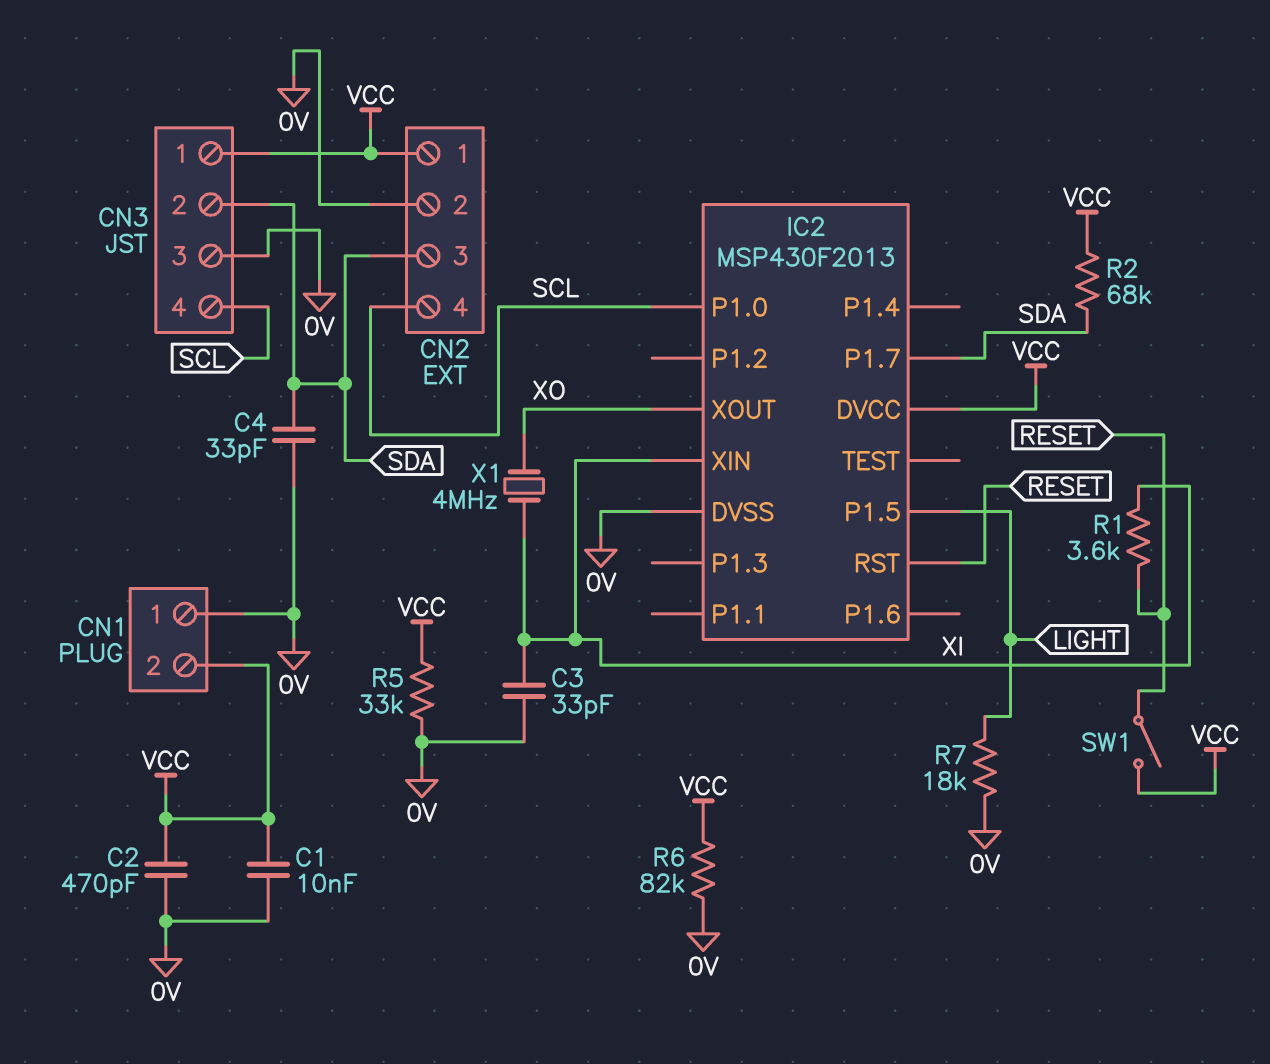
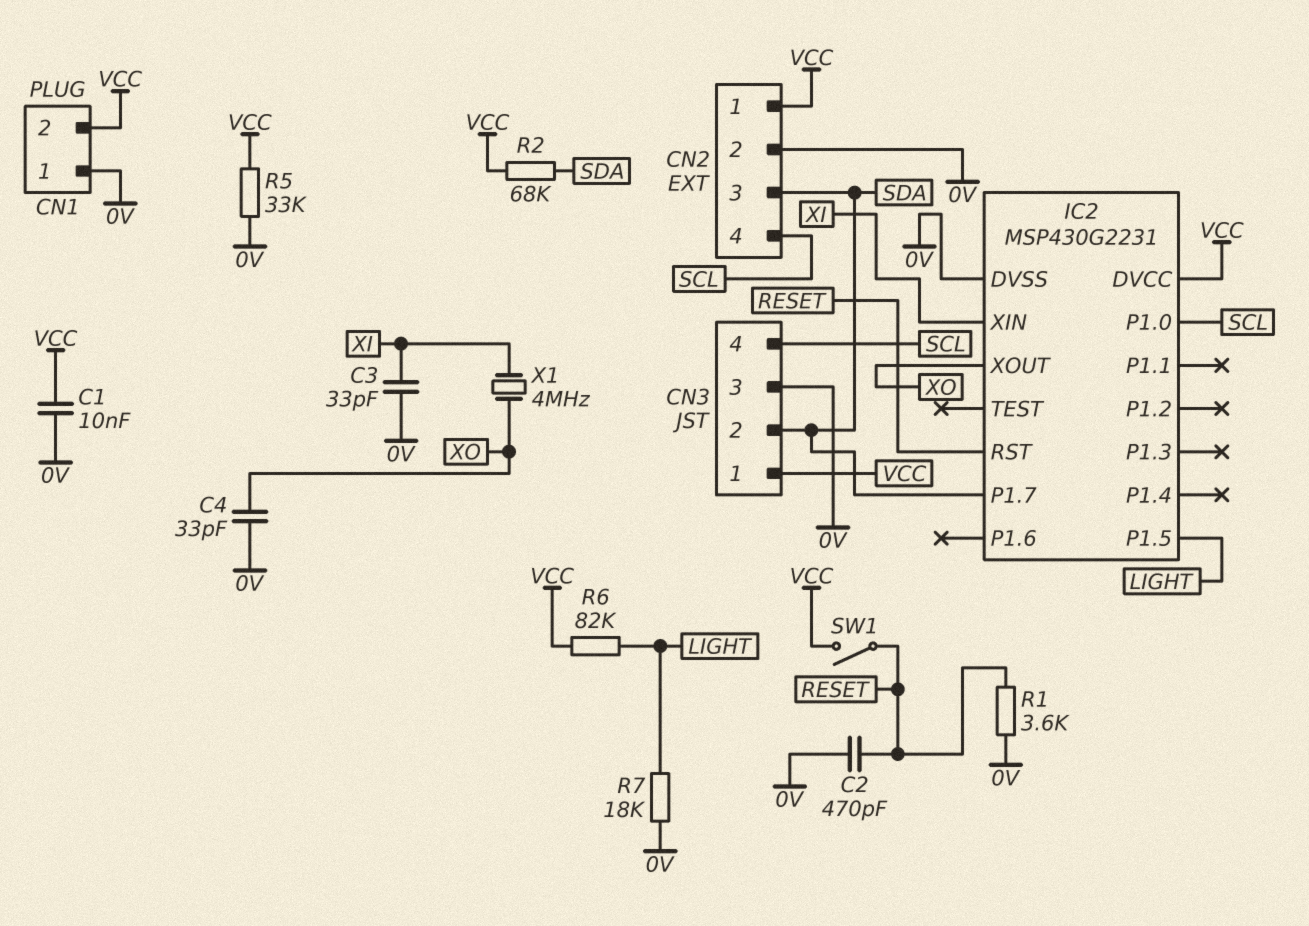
C2: 470pF (0V, VCC) -> 470pF (0V, RESET)
C4: 33pF (0V, SDA) -> 33pF (0V, XO)
IC2: MSP430F2013 -> MSP430G2231
R1: 3.6k (RESET, XI) -> 3.6k (0V, RESET)
R6: 82k (0V, VCC) -> 82k (LIGHT, VCC)

